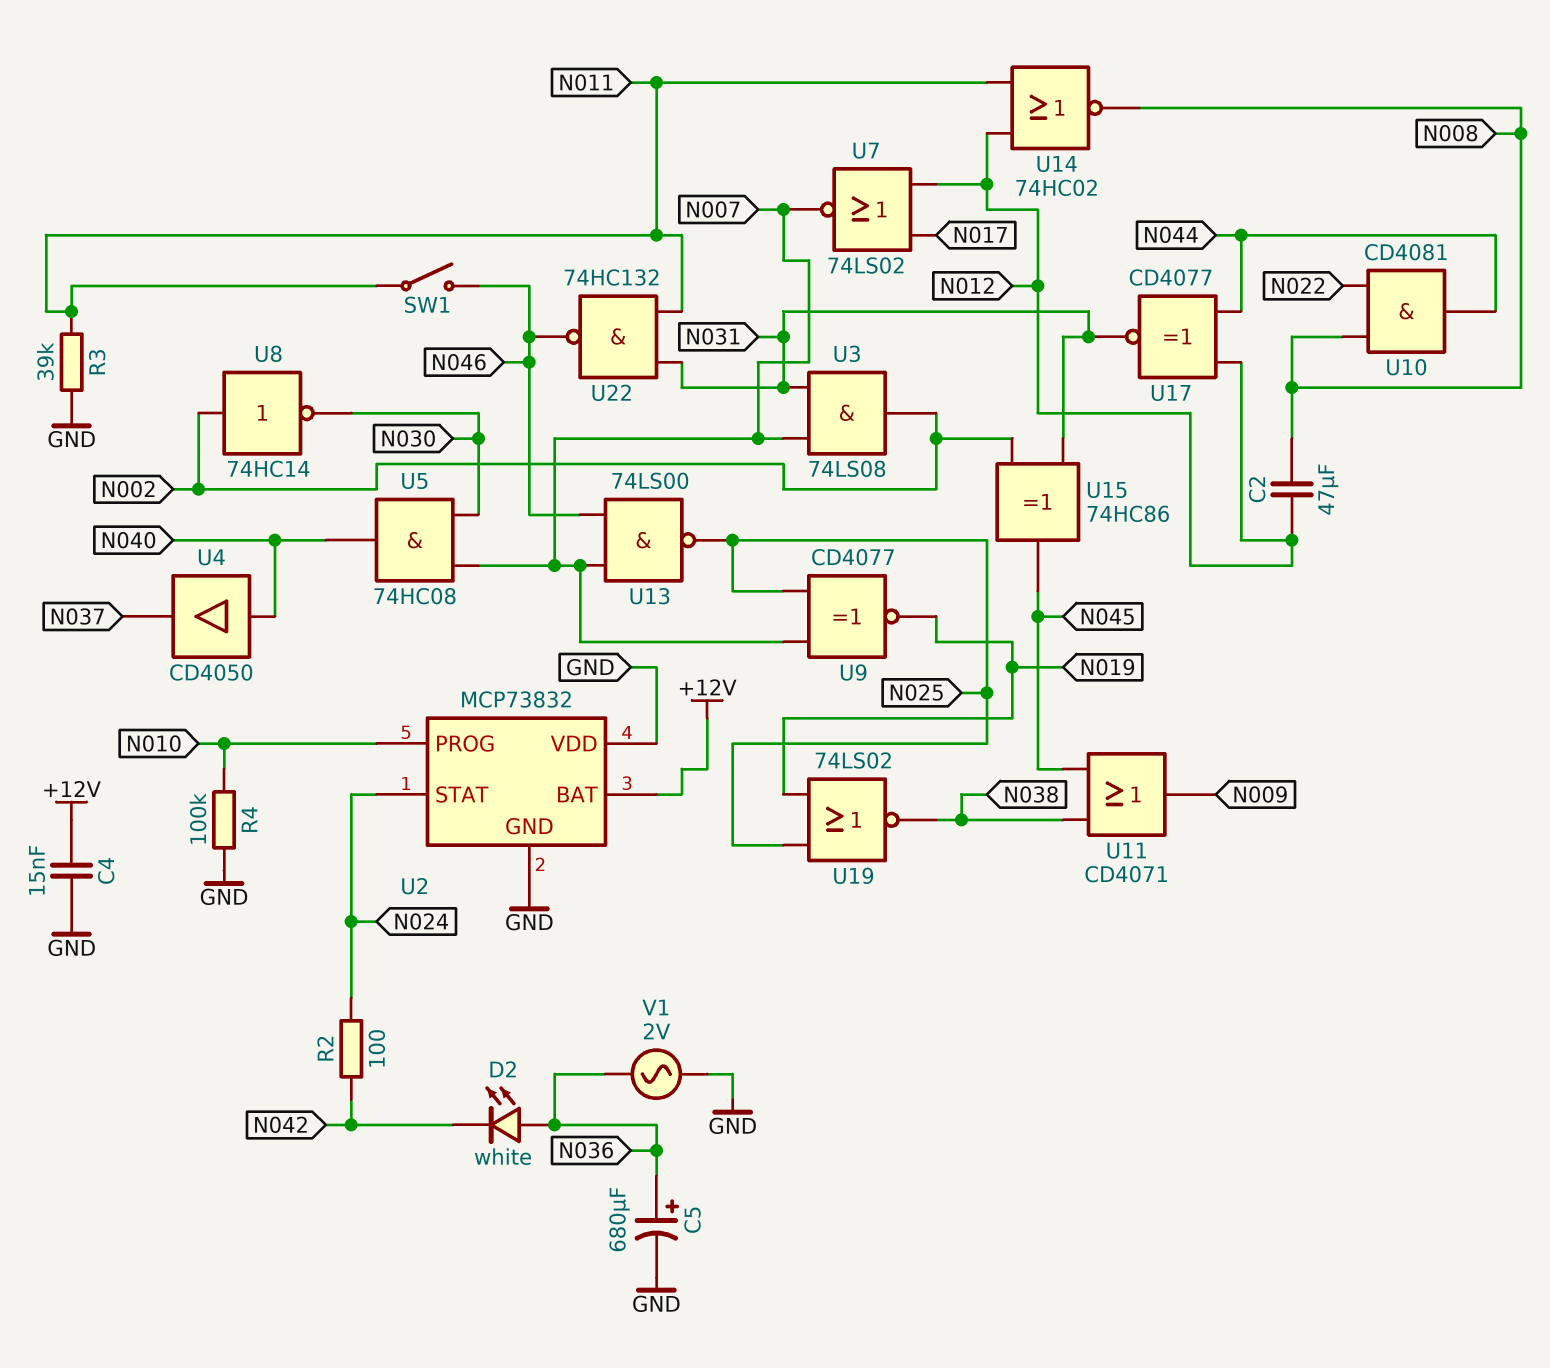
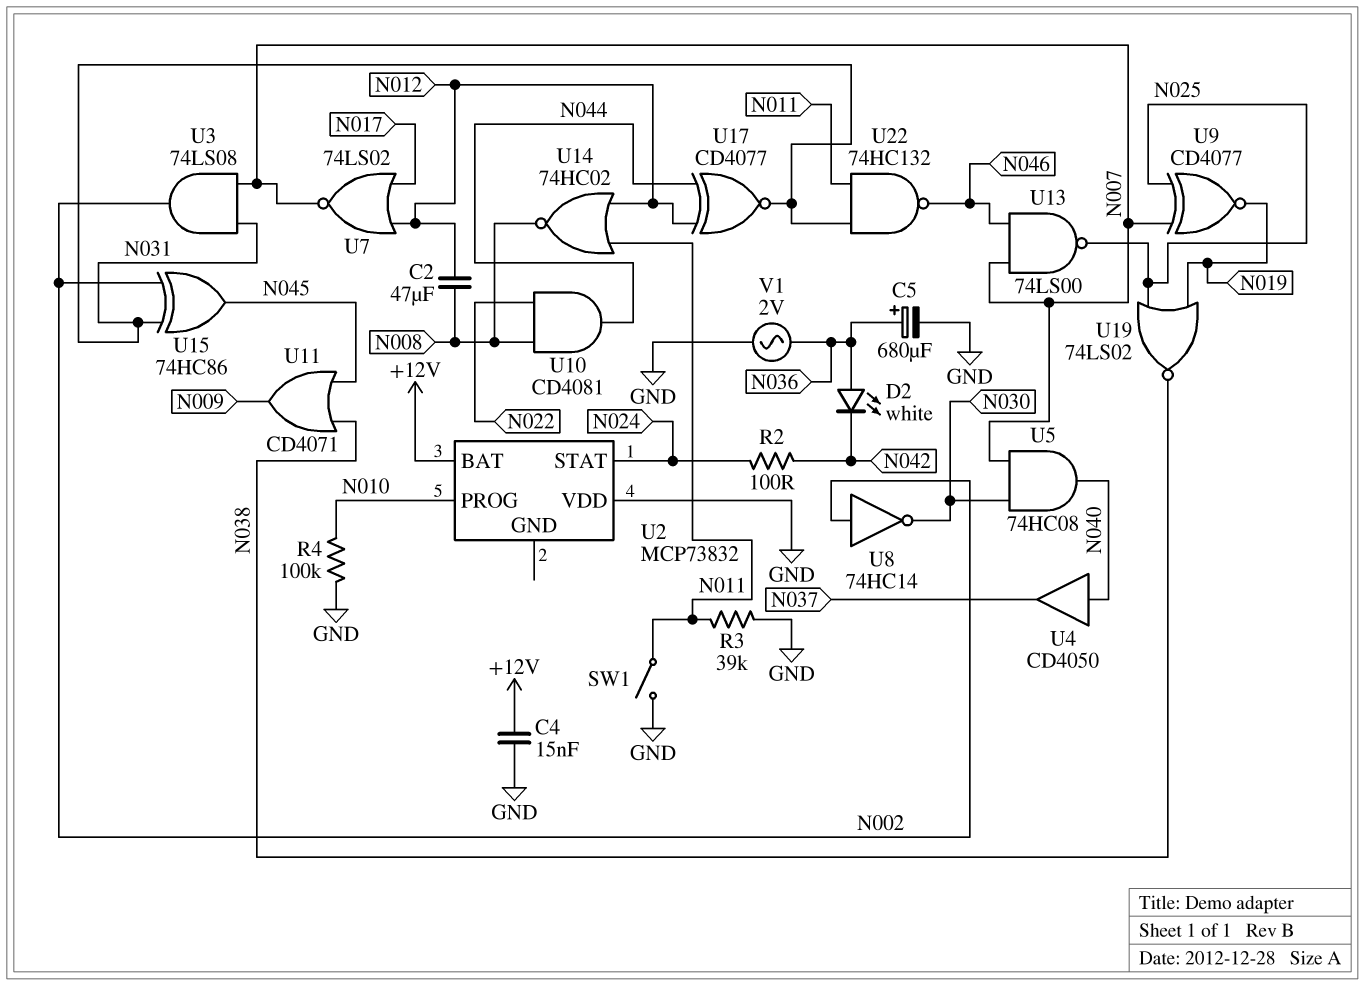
SW1: switch (N011, N046) -> switch (GND, N011)
U2 pin GND: GND -> none

